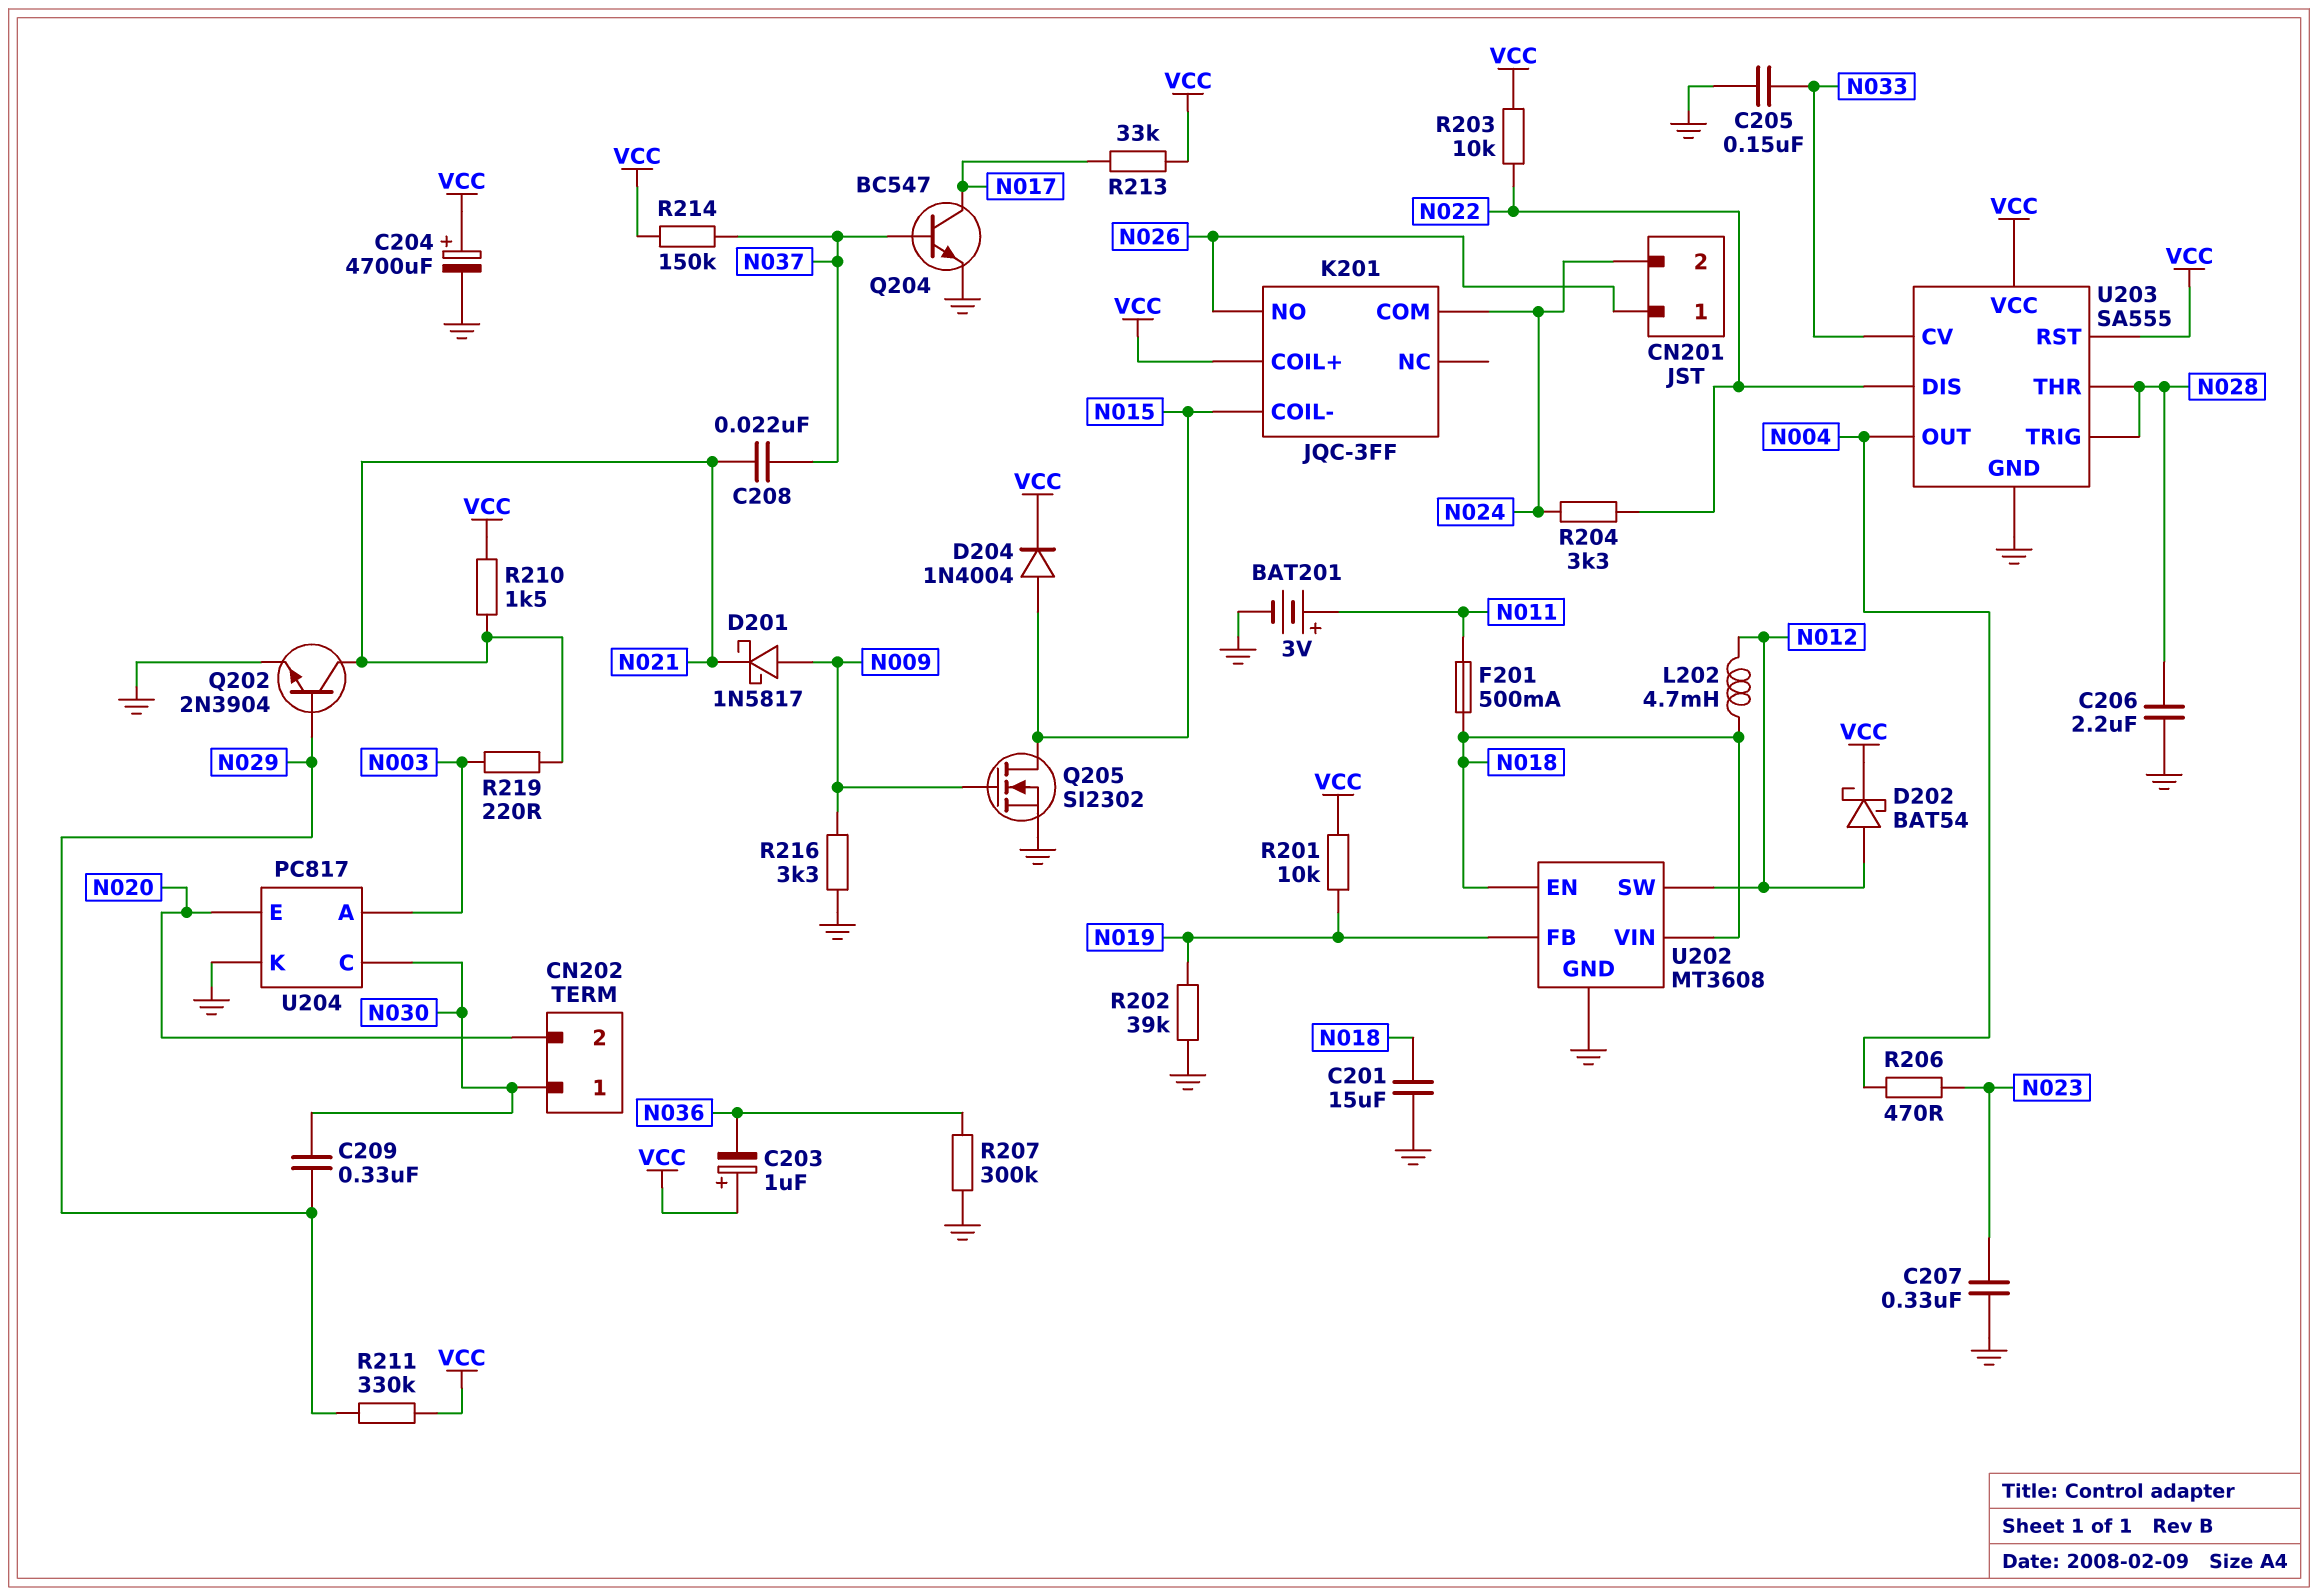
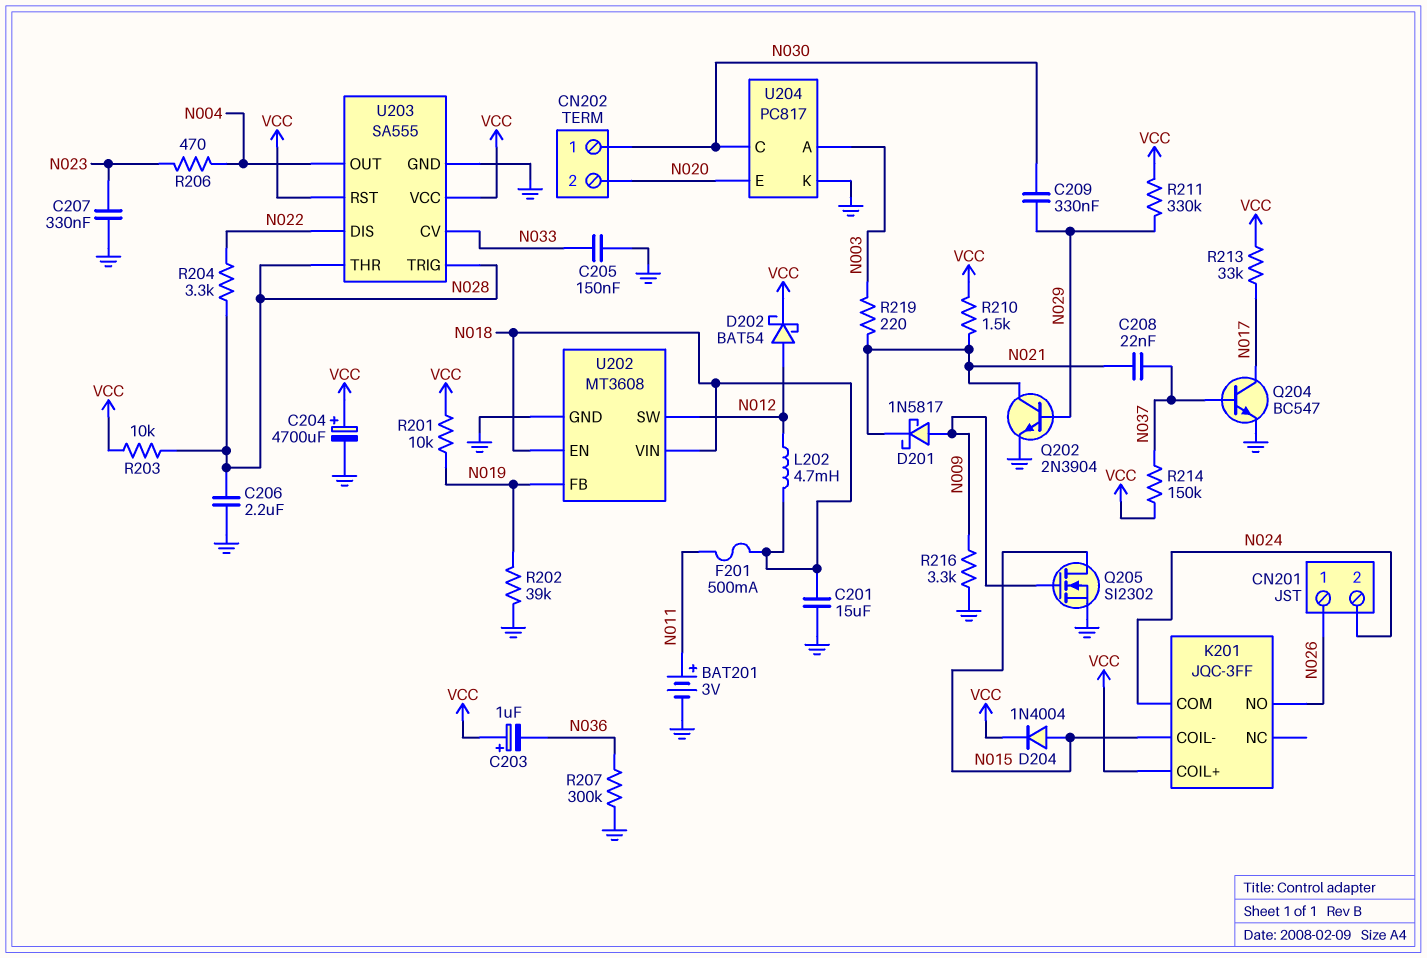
R203: 10k (N022, VCC) -> 10k (N028, VCC)
R204: 3.3k (N022, N024) -> 3.3k (N022, N028)

